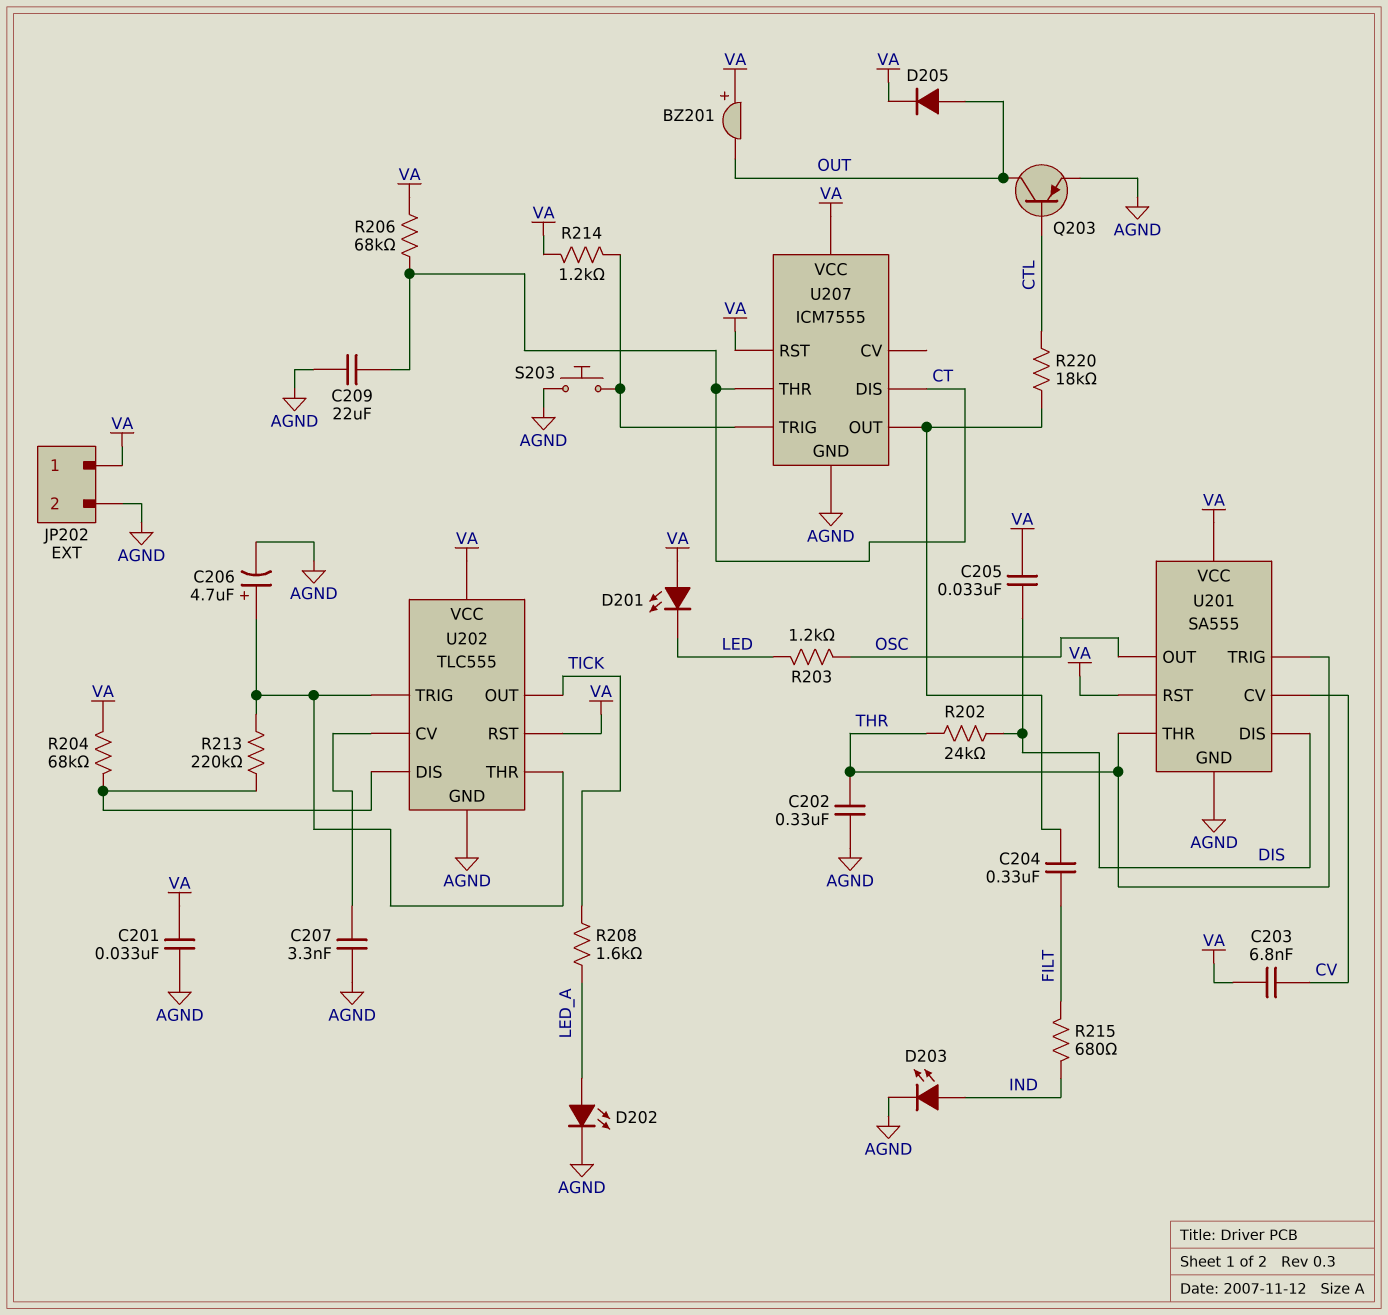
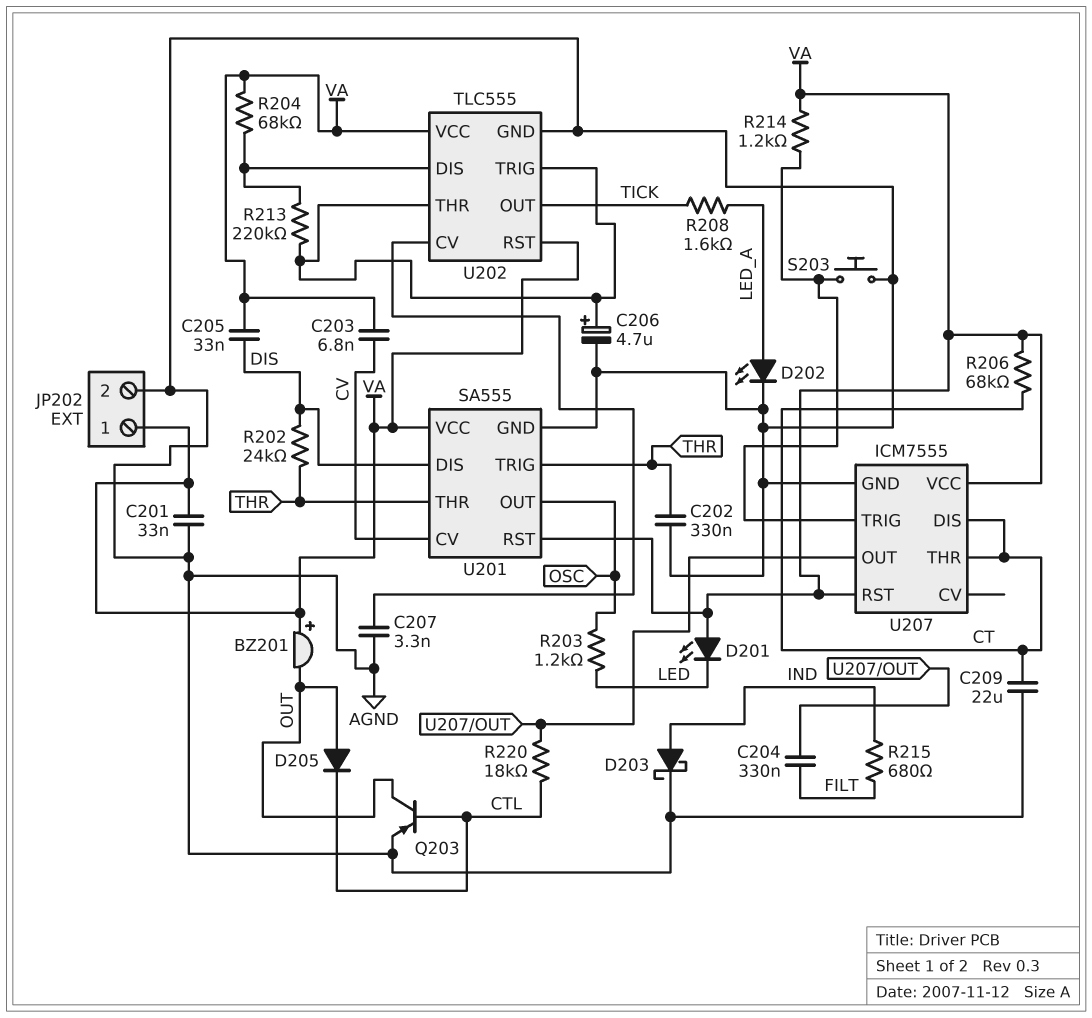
D203: LED (A IND, K AGND) -> schottky (A IND, K AGND)
D205: diode (A OUT, K VA) -> diode (A OUT, K CTL)

